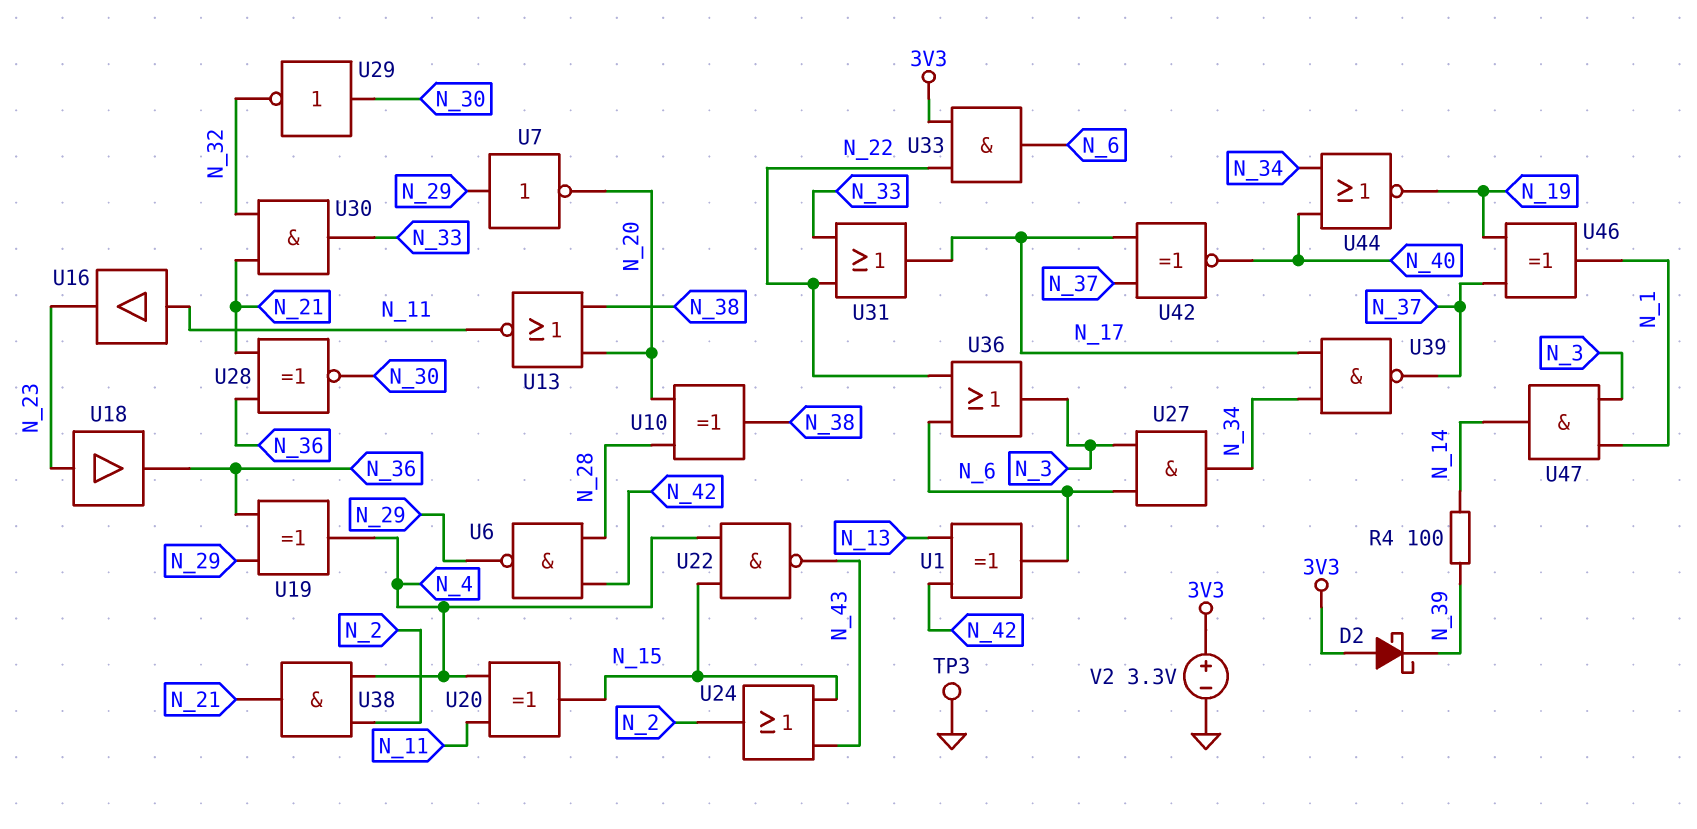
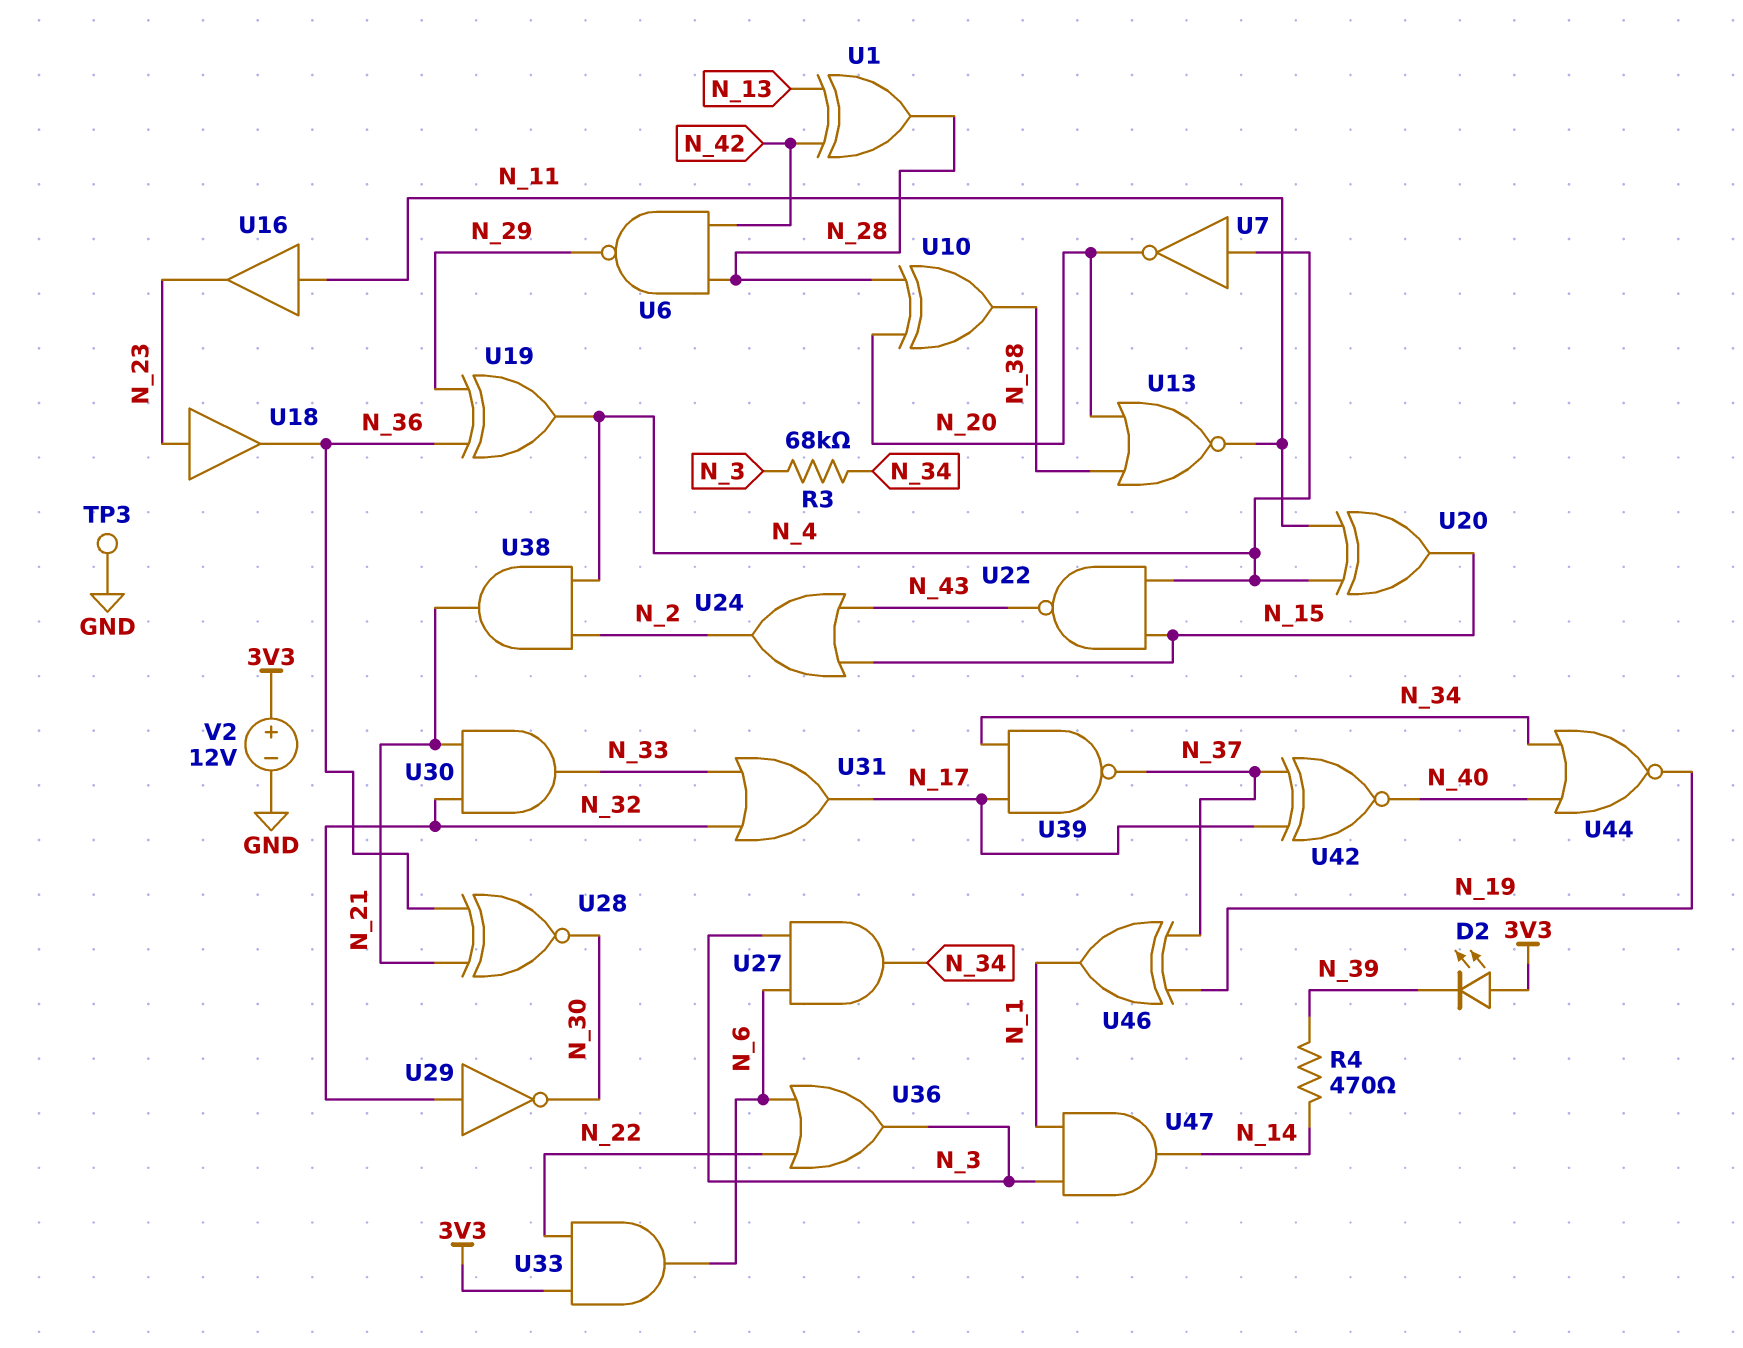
D2: schottky (A 3V3, K N_39) -> LED (A 3V3, K N_39)
R3: none -> 68k (N_3, N_34)
R4: 100 (N_14, N_39) -> 470 (N_14, N_39)
U1: XOR (in N_13, in N_42, out N_6) -> XOR (in N_13, in N_42, out N_28)
U7: NOT (in N_29, out N_20) -> NOT (in N_4, out N_20)
U29: NOT (in N_30, out N_32) -> NOT (in N_32, out N_30)
U31: OR (in N_22, in N_33, out N_17) -> OR (in N_32, in N_33, out N_17)
V2: 3.3V (plus 3V3, minus GND) -> 12V (plus 3V3, minus GND)

